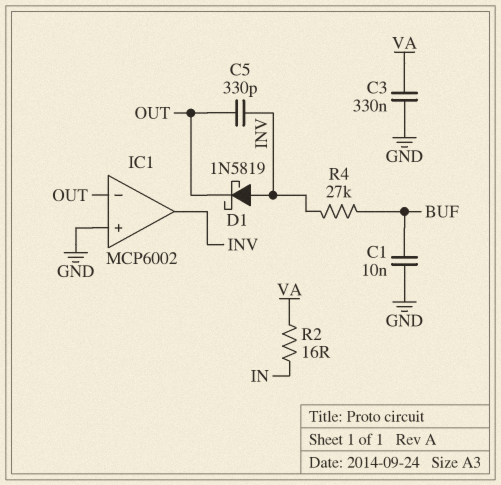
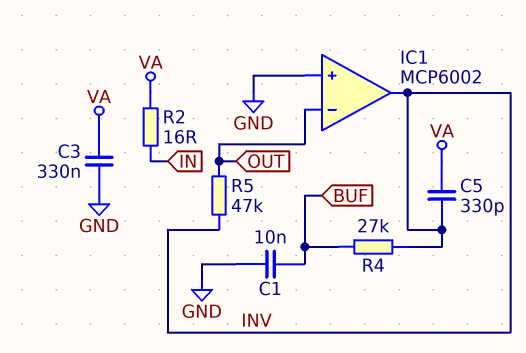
C5: 330pF (INV, OUT) -> 330pF (INV, VA)
D1: schottky 1N5819 (A INV, K OUT) -> none
R5: none -> 47k (INV, OUT)

